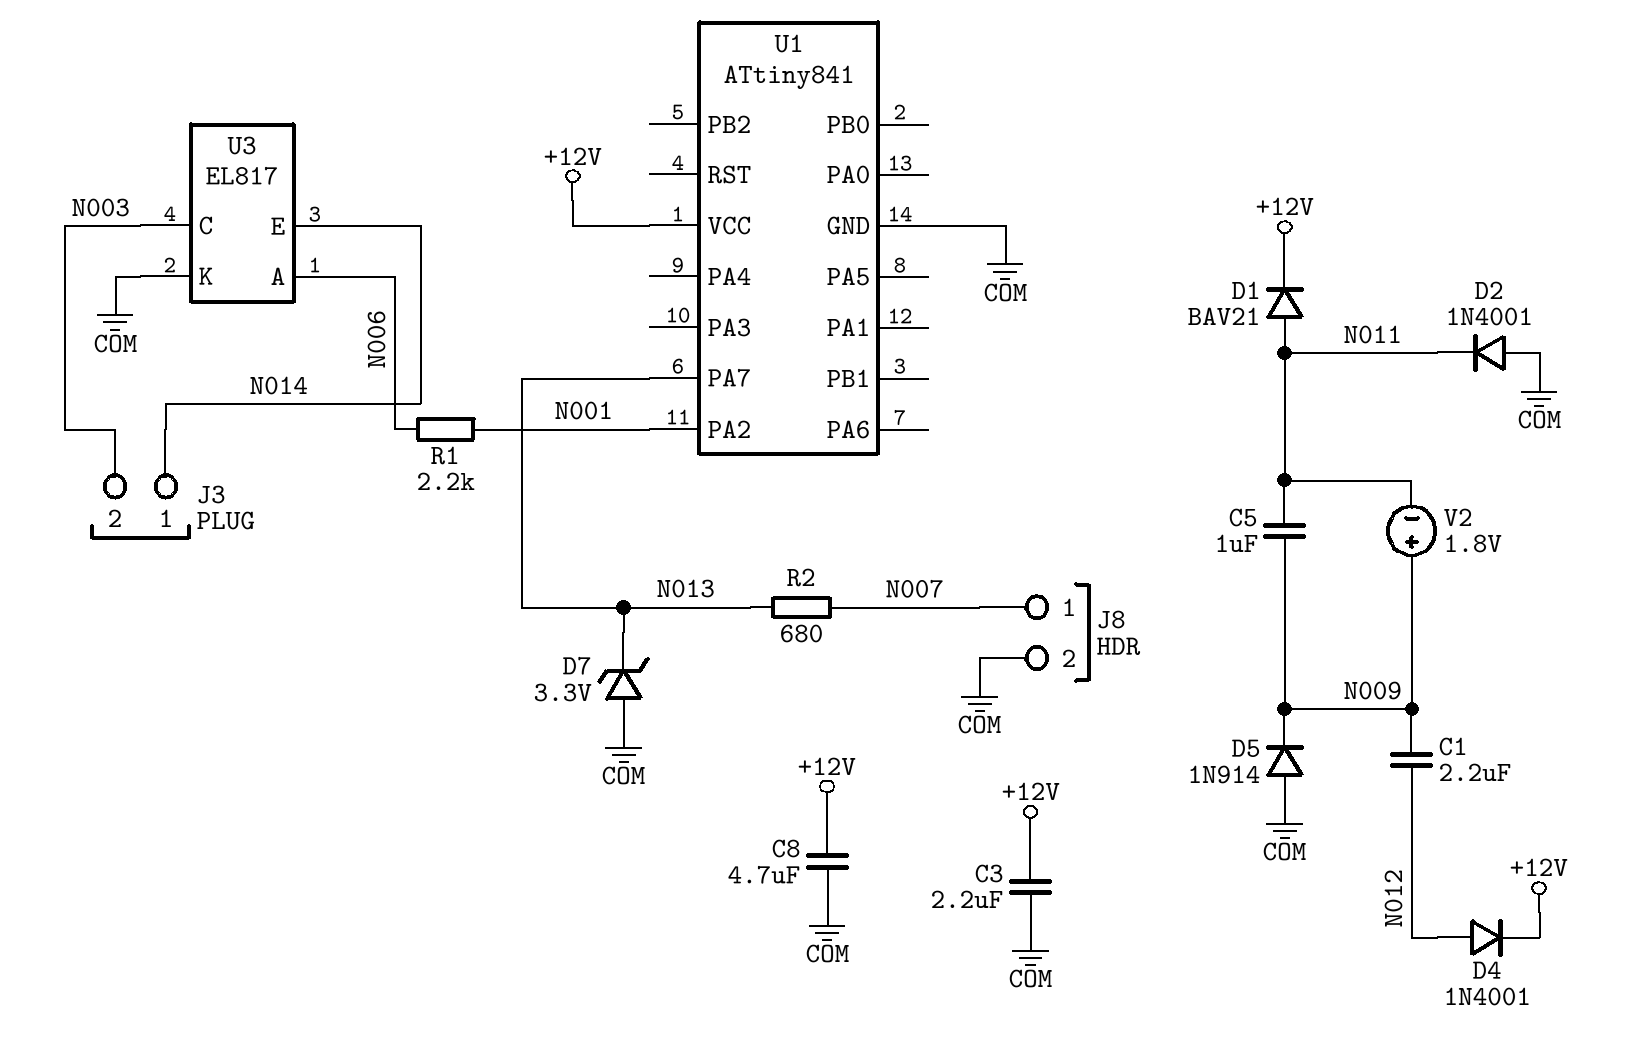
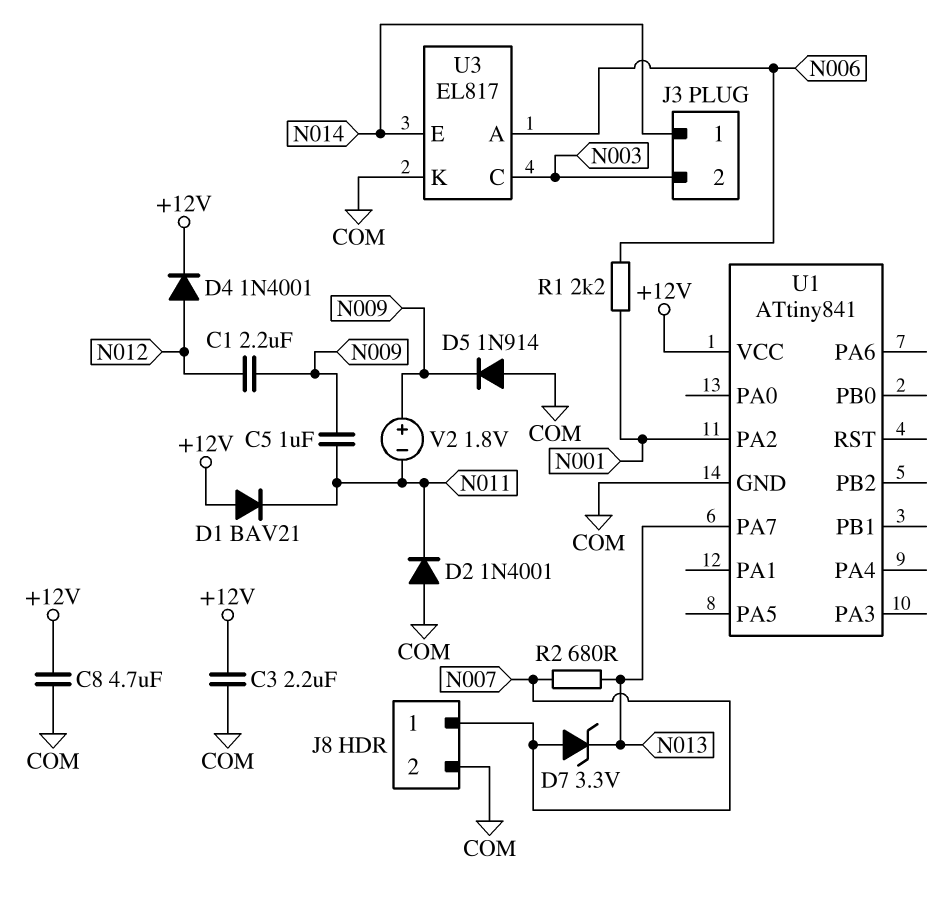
D1: diode BAV21 (A N011, K +12V) -> diode BAV21 (A +12V, K N011)
D7: zener 3.3V (A COM, K N013) -> zener 3.3V (A N007, K N013)

